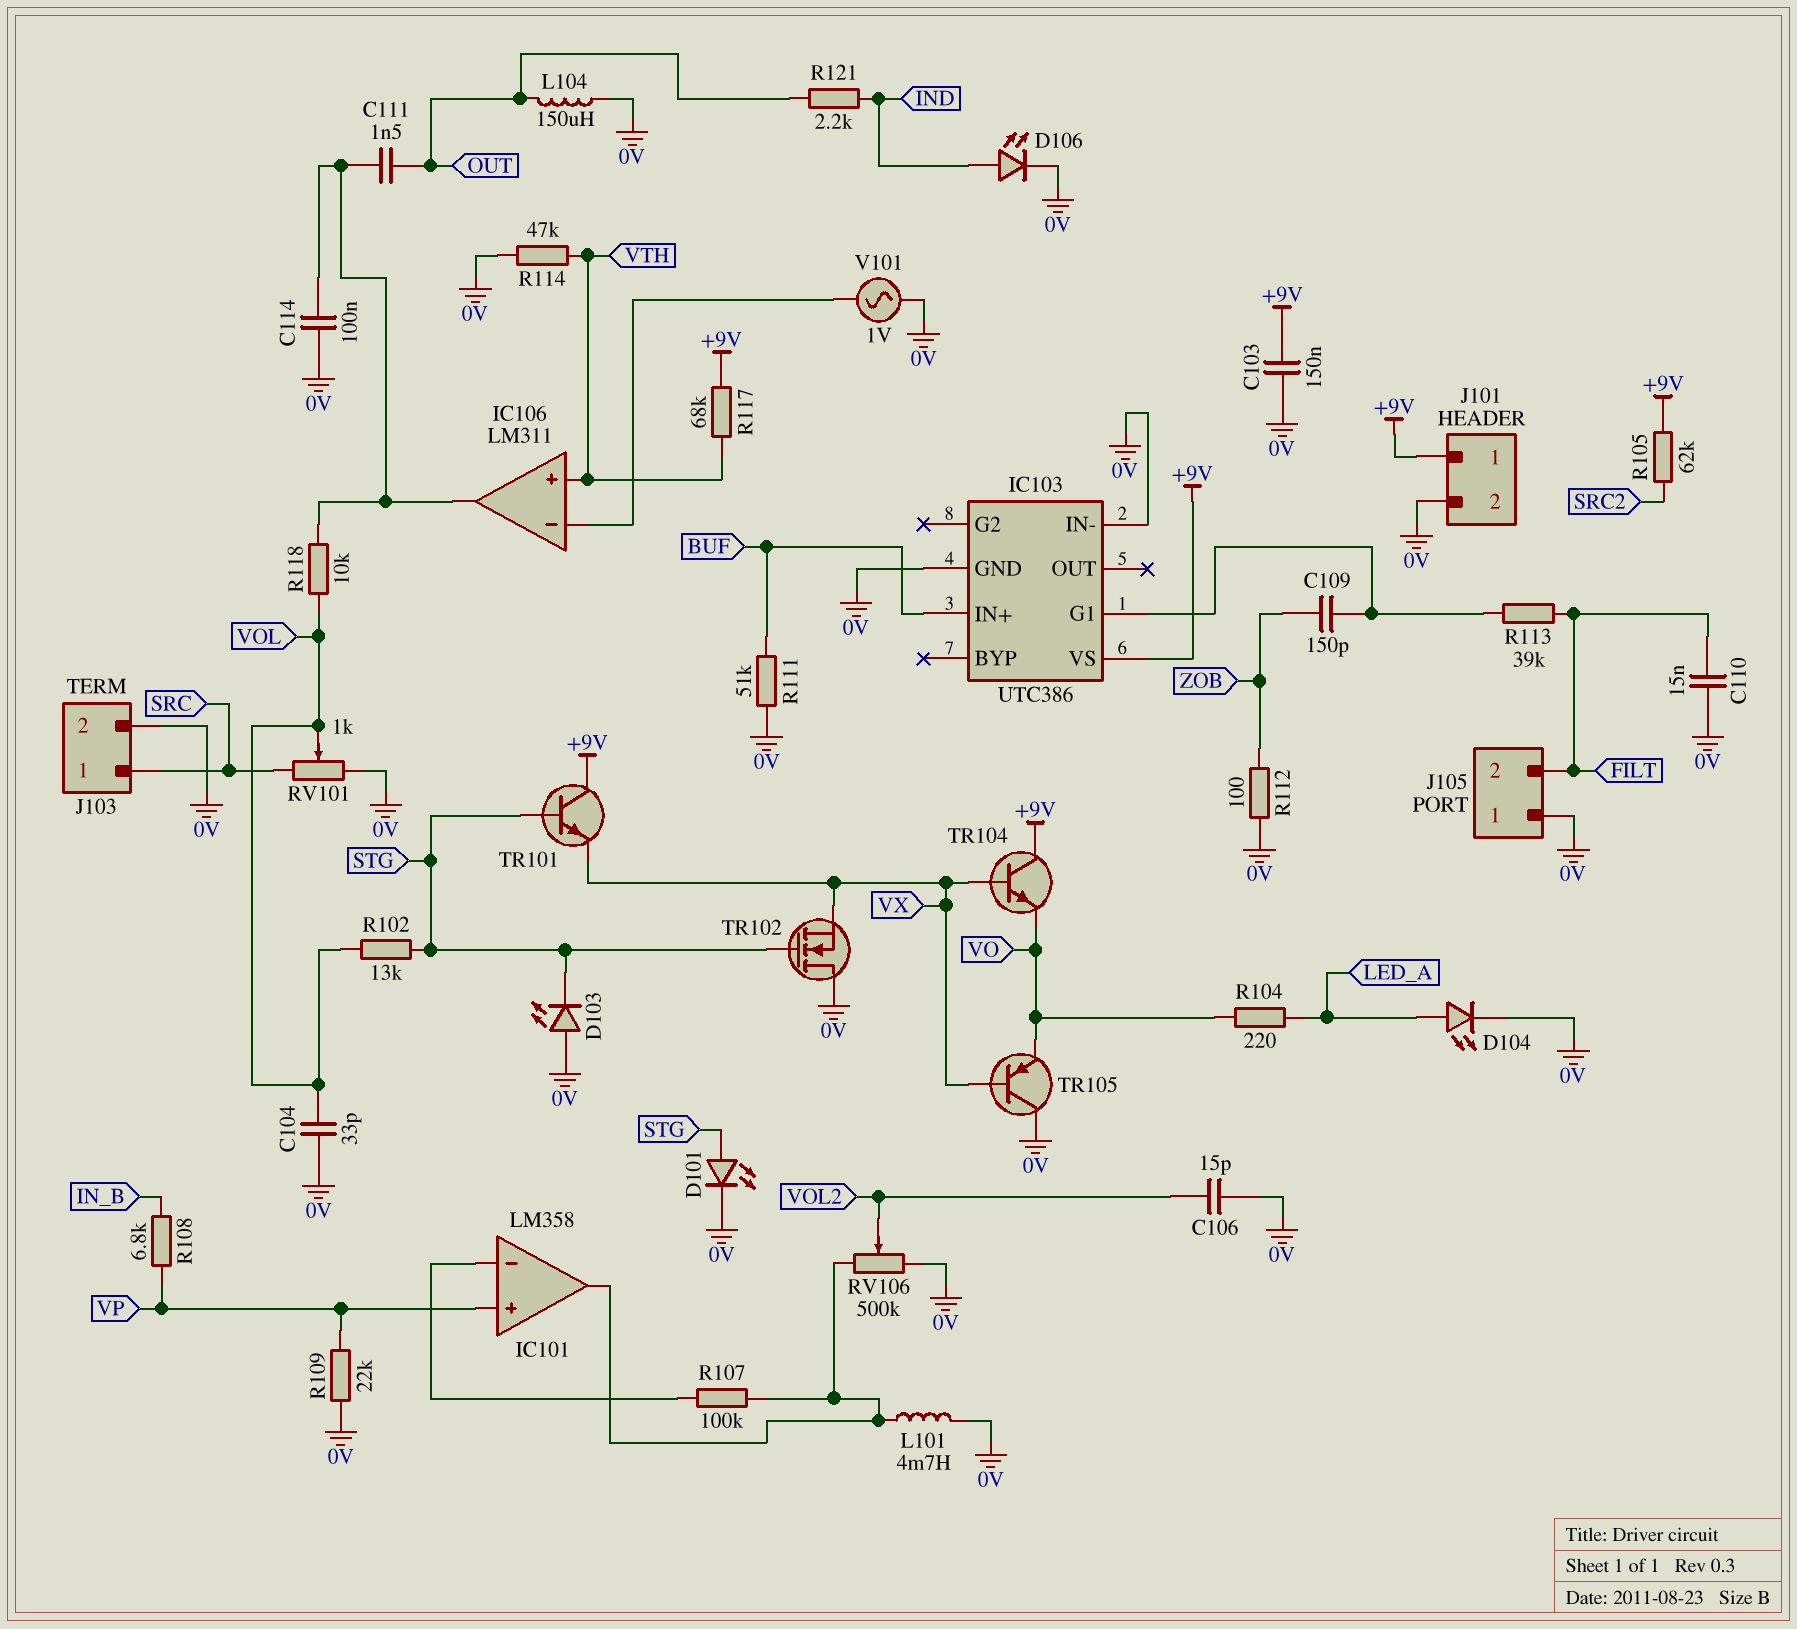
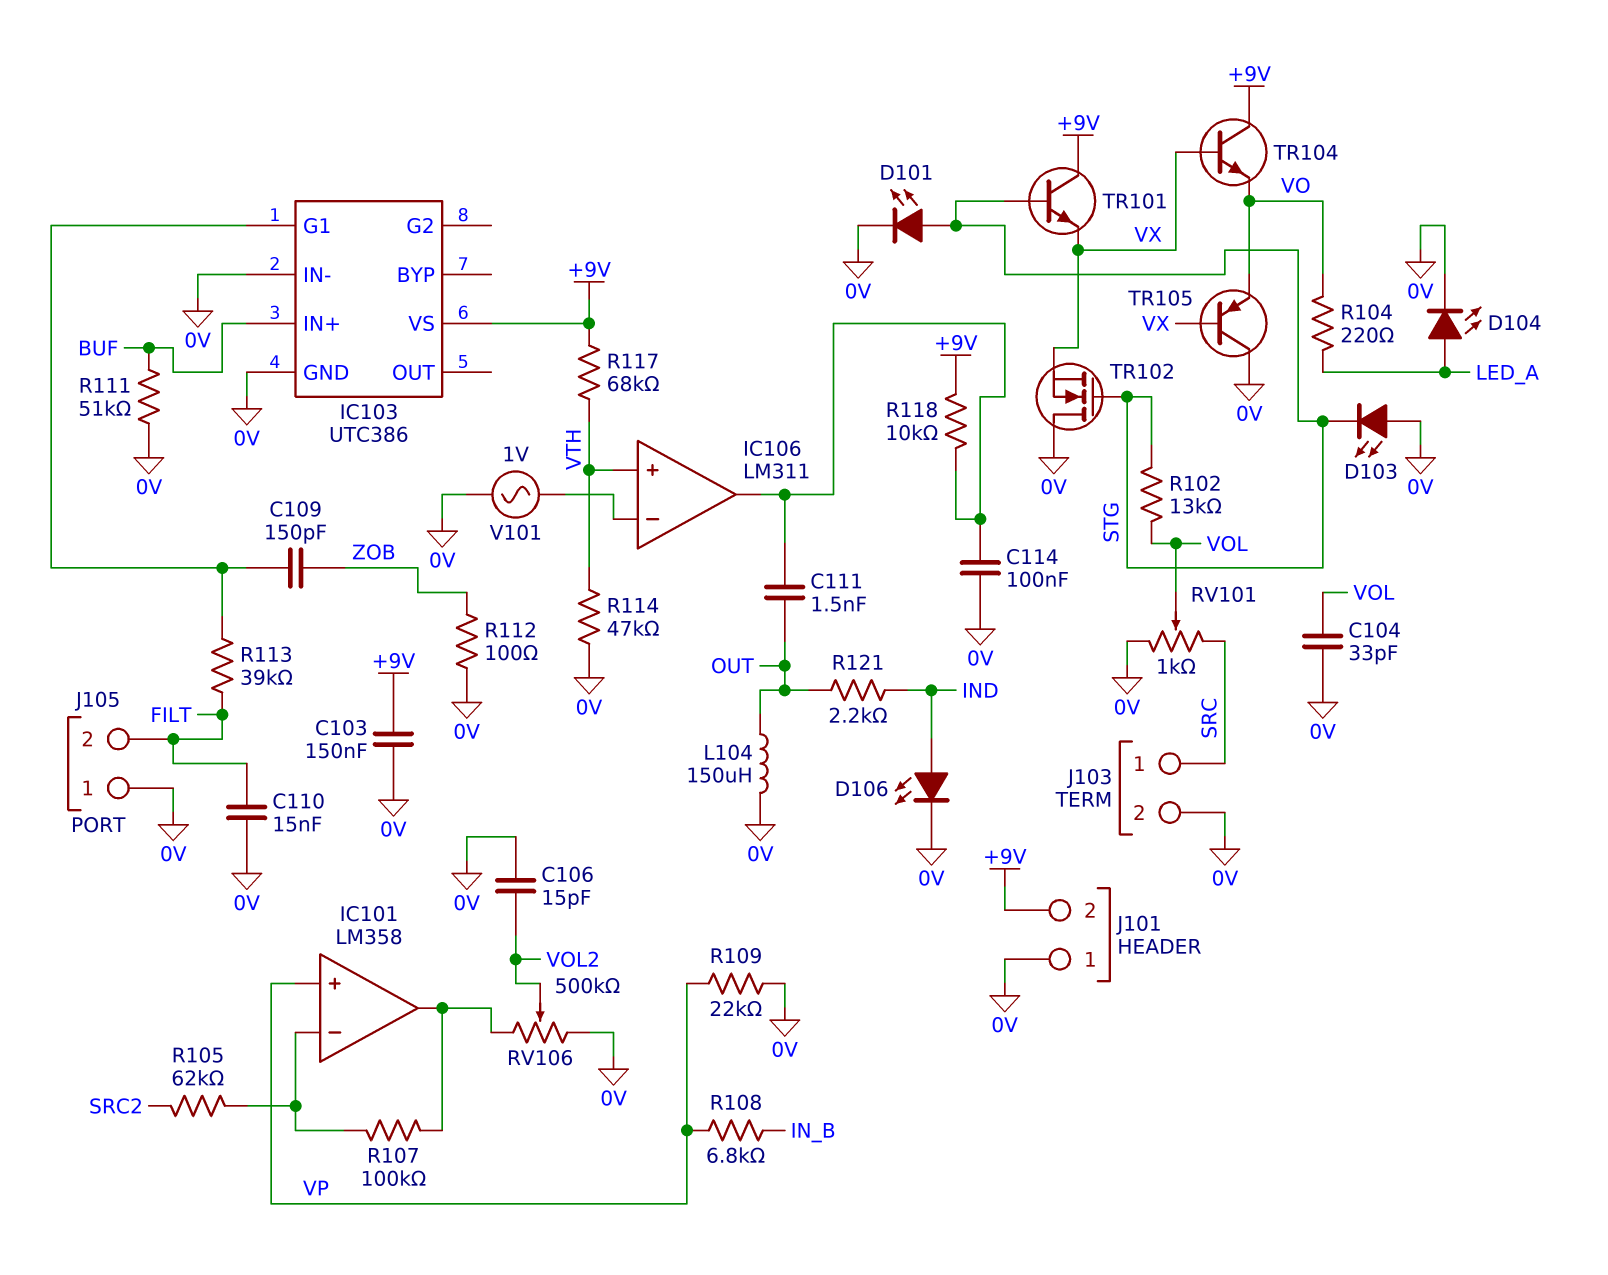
J101 pin 1: +9V -> 0V
J101 pin 2: 0V -> +9V
L101: 4.7mH (0V, IC101/out) -> none
R105: 62k (+9V, SRC2) -> 62k (IC101/in-, SRC2)
R118: 10k (IC106/out, VOL) -> 10k (+9V, IC106/out)

